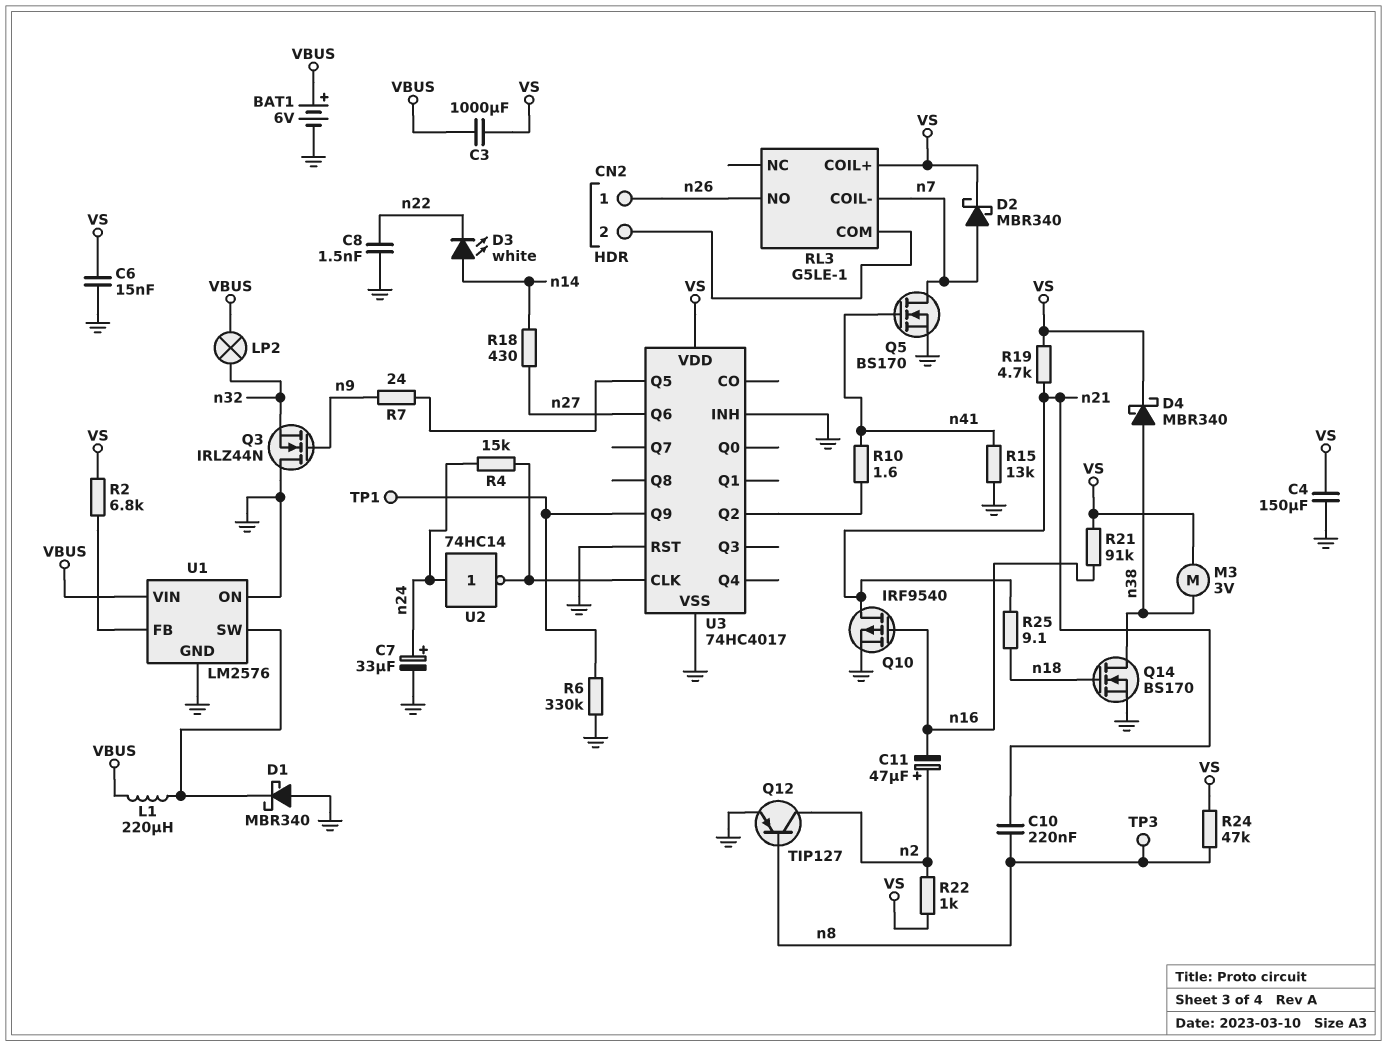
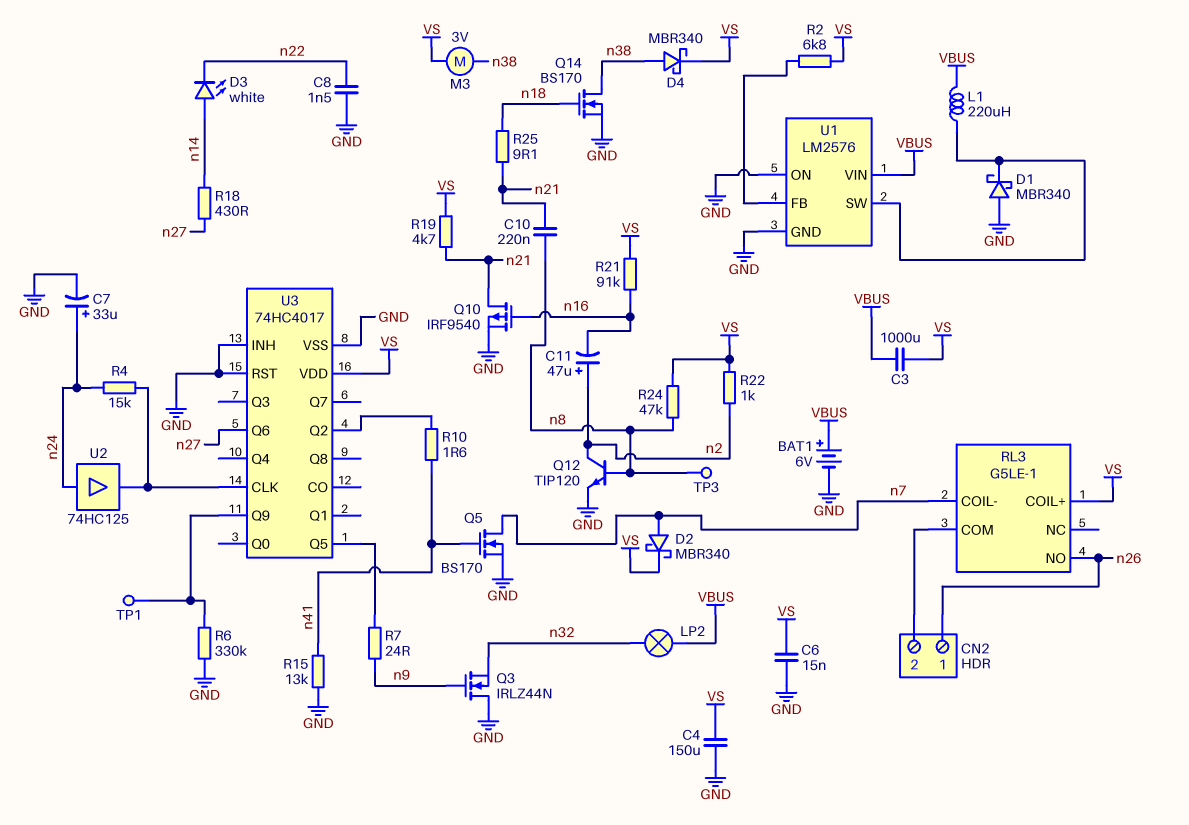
Q12: PNP TIP127 (B n8, C n2, E GND) -> NPN TIP120 (B n8, C n2, E GND)
U2: NOT 74HC14 (in n24, out U3/CLK) -> buffer 74HC125 (in n24, out U3/CLK)

